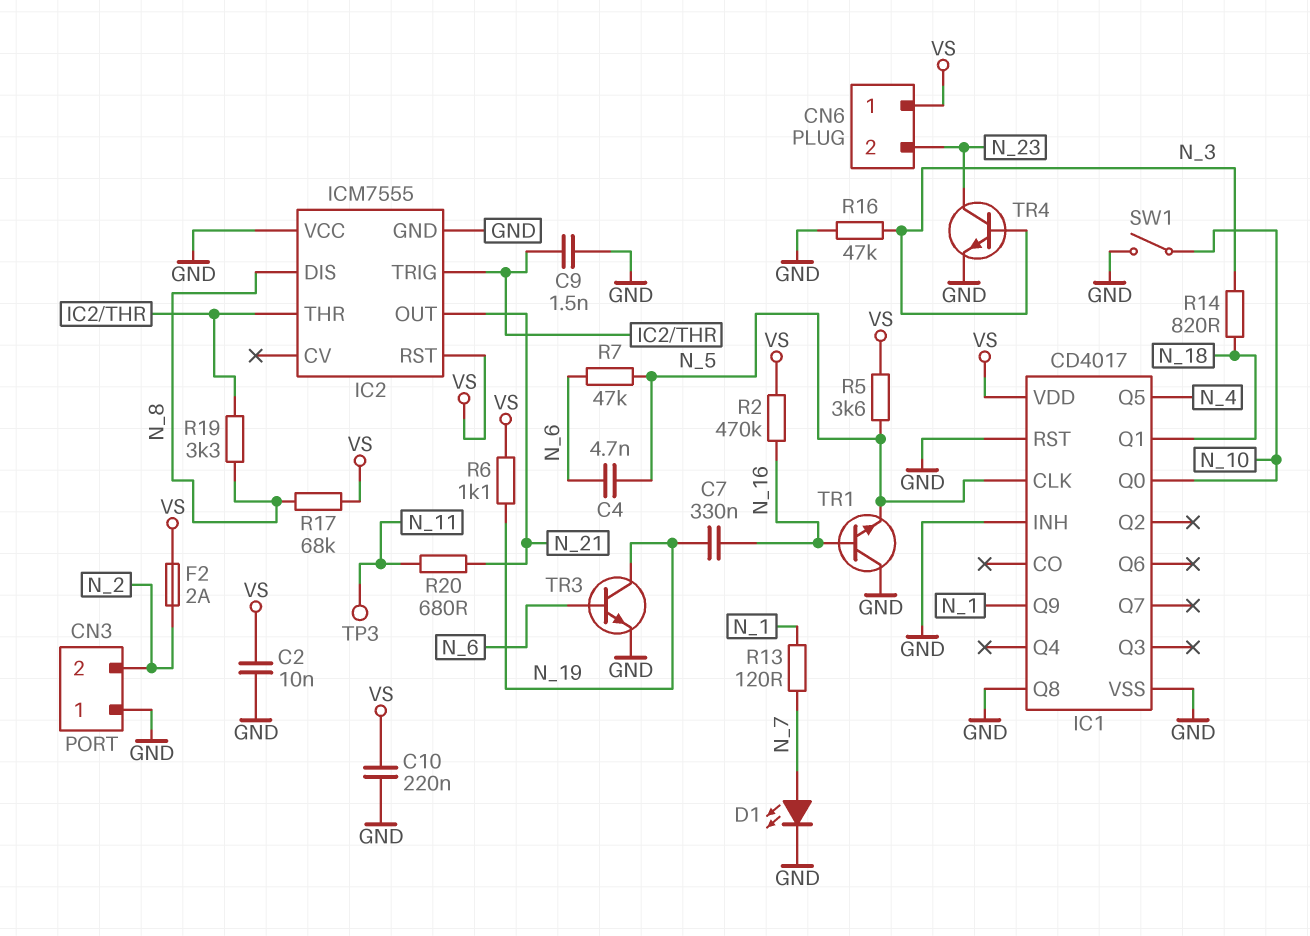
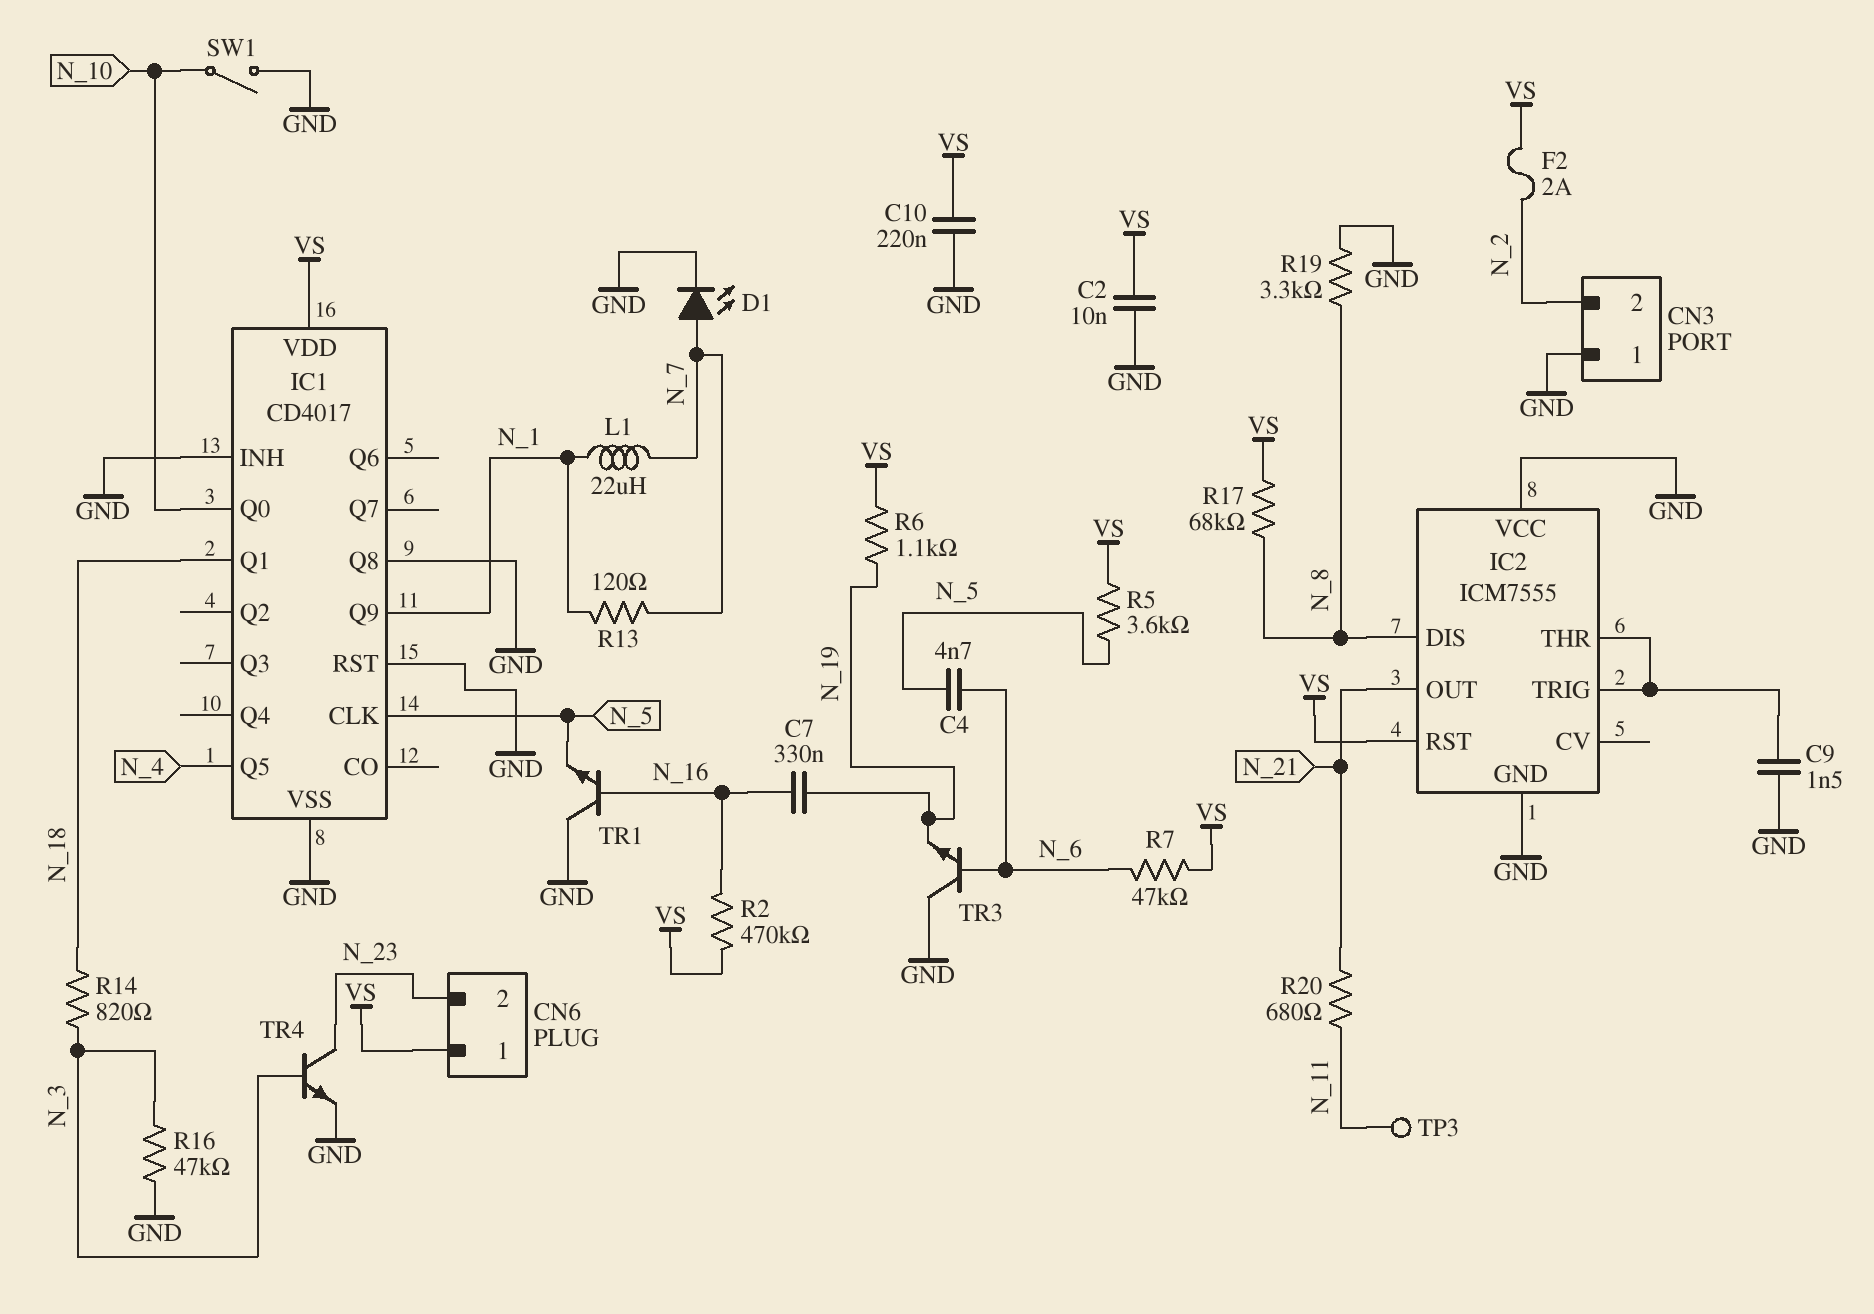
L1: none -> 22uH (N_1, N_7)
R7: 47k (N_5, N_6) -> 47k (N_6, VS)
R19: 3.3k (IC2/THR, N_8) -> 3.3k (GND, N_8)
TR3: NPN (B N_6, C N_19, E GND) -> NPN (B N_6, C GND, E N_19)

